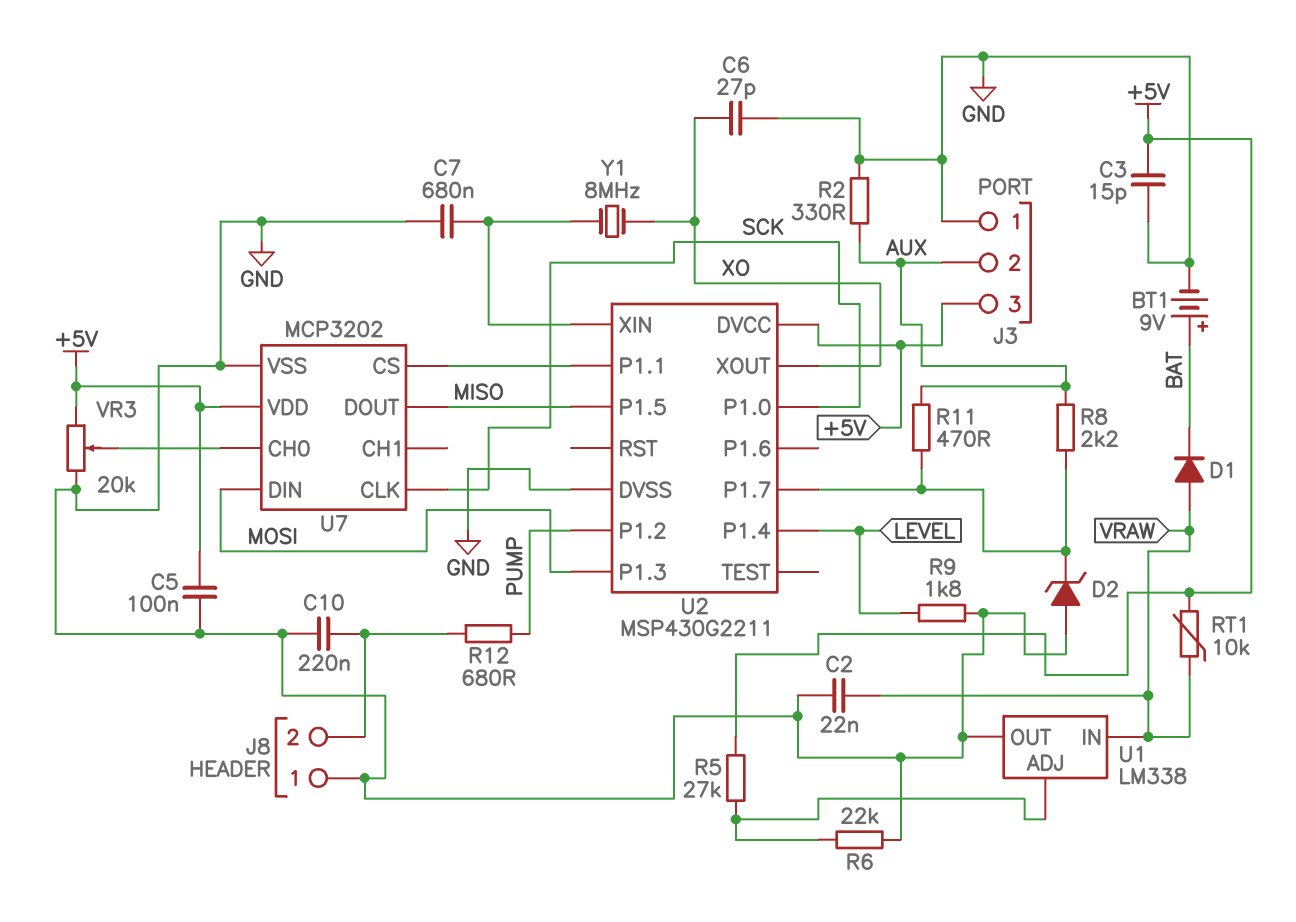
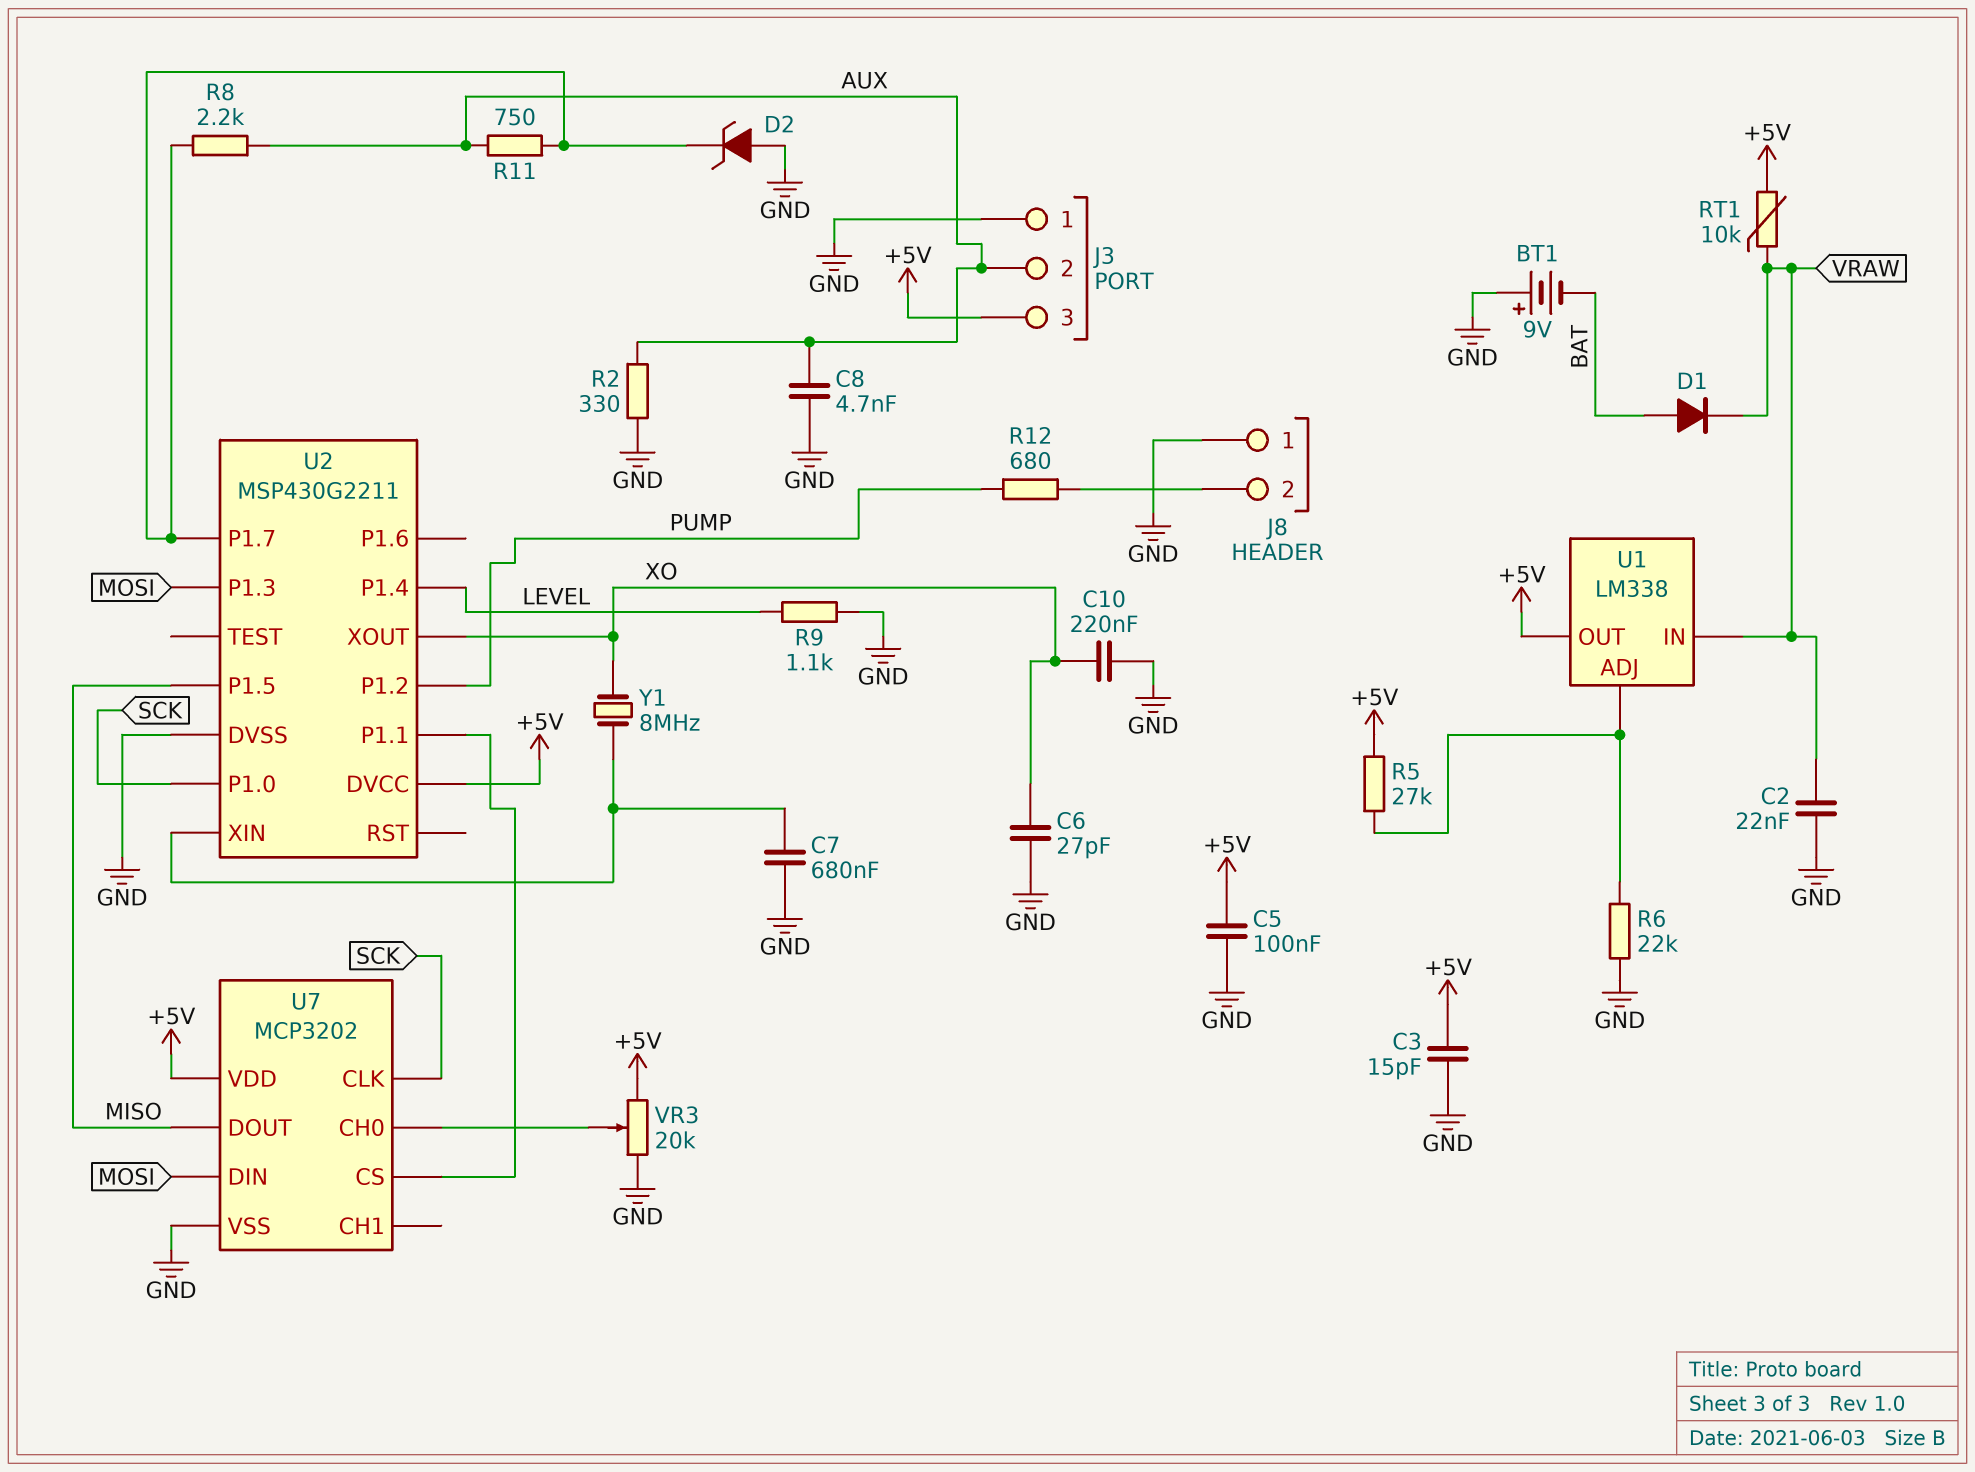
BT1: 9V (plus BAT, minus GND) -> 9V (plus GND, minus BAT)
C8: none -> 4.7nF (AUX, GND)
C10: 220nF (GND, J8/2) -> 220nF (GND, XO)
D1: diode (A VRAW, K BAT) -> diode (A BAT, K VRAW)
R9: 1.8k (GND, LEVEL) -> 1.1k (GND, LEVEL)
R11: 470 (AUX, U2/P1.7) -> 750 (AUX, U2/P1.7)
U1 pin OUT: GND -> +5V

